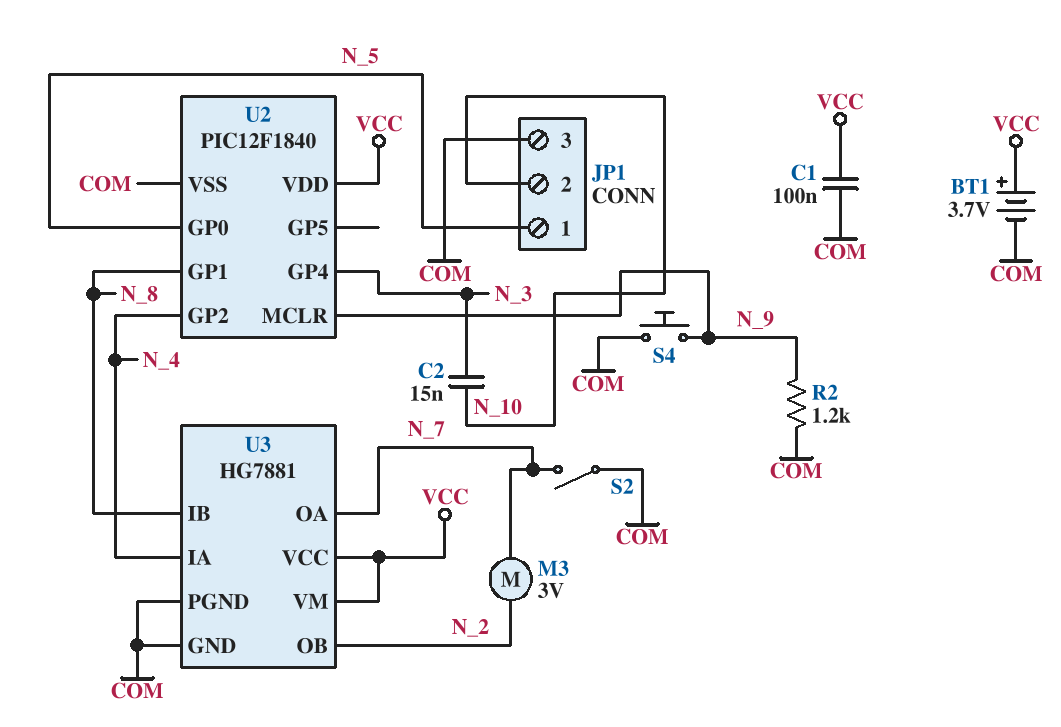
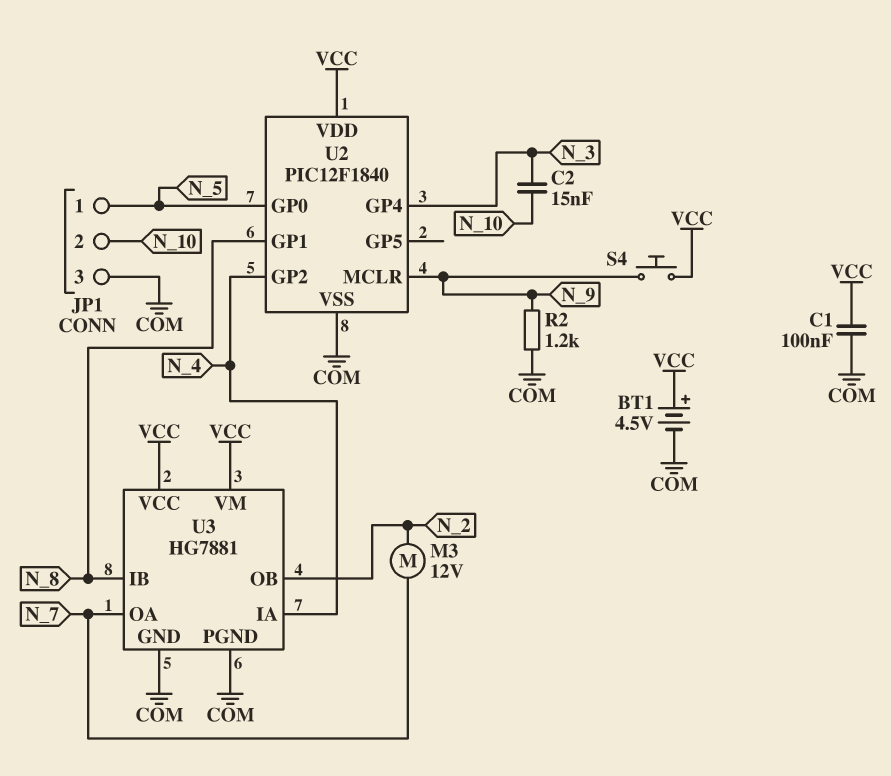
BT1: 3.7V (plus VCC, minus COM) -> 4.5V (plus VCC, minus COM)
M3: motor 3V (N_2, N_7) -> motor 12V (N_2, N_7)
S2: switch (COM, N_7) -> none
S4: button (COM, N_9) -> button (N_9, VCC)

